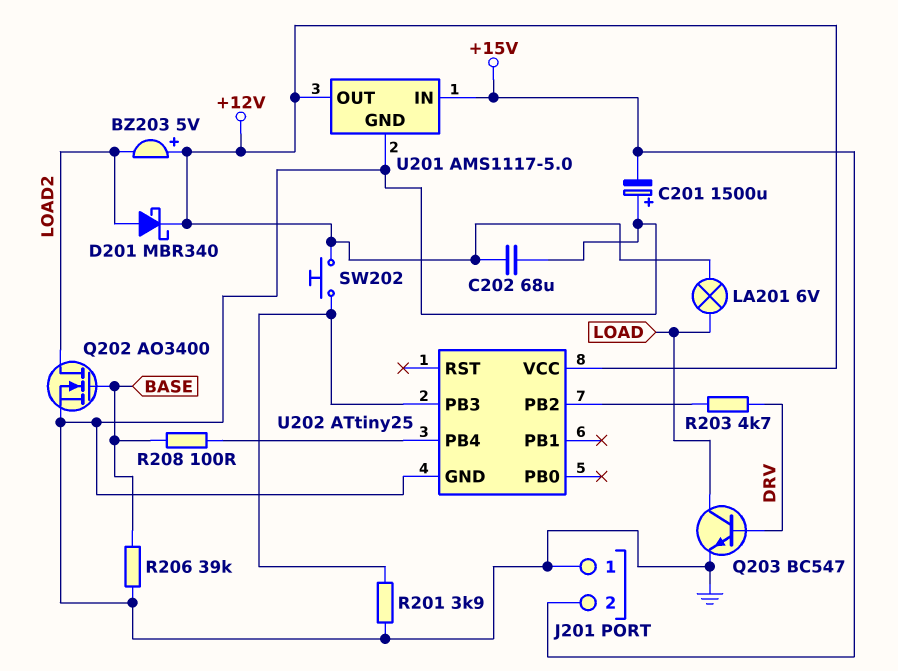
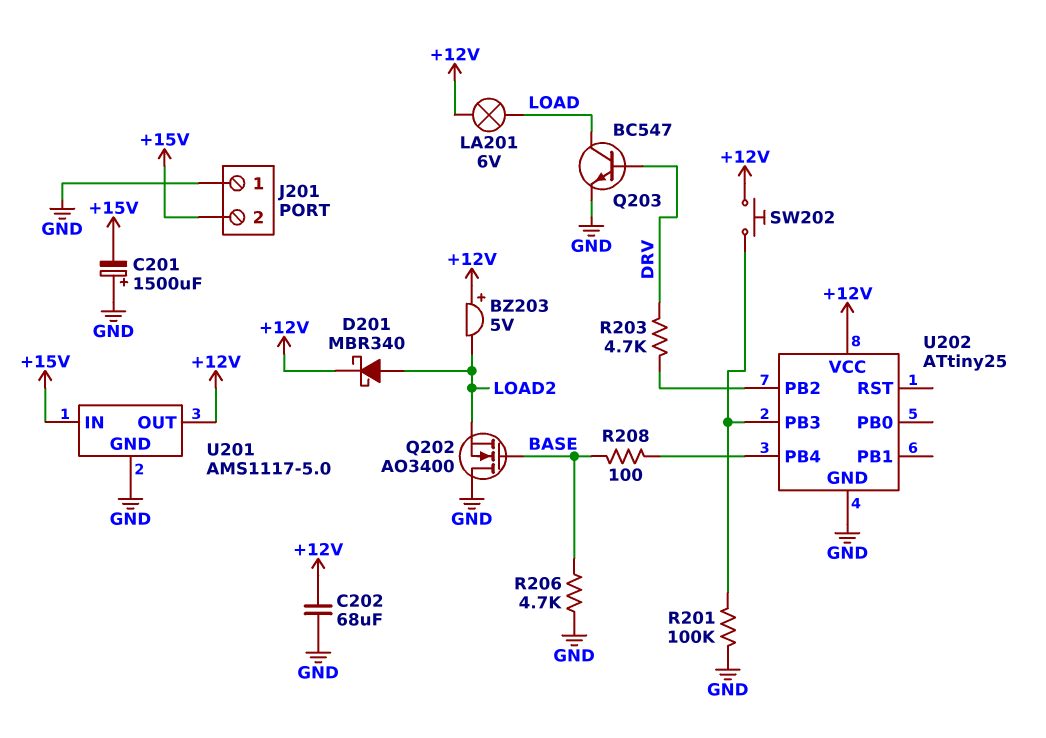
Q202: NMOS AO3400 (G BASE, D LOAD2, S GND) -> NMOS AO3400 (G BASE, D GND, S LOAD2)
R201: 3.9k (GND, U202/PB3) -> 100k (GND, U202/PB3)
R206: 39k (BASE, GND) -> 4.7k (BASE, GND)

